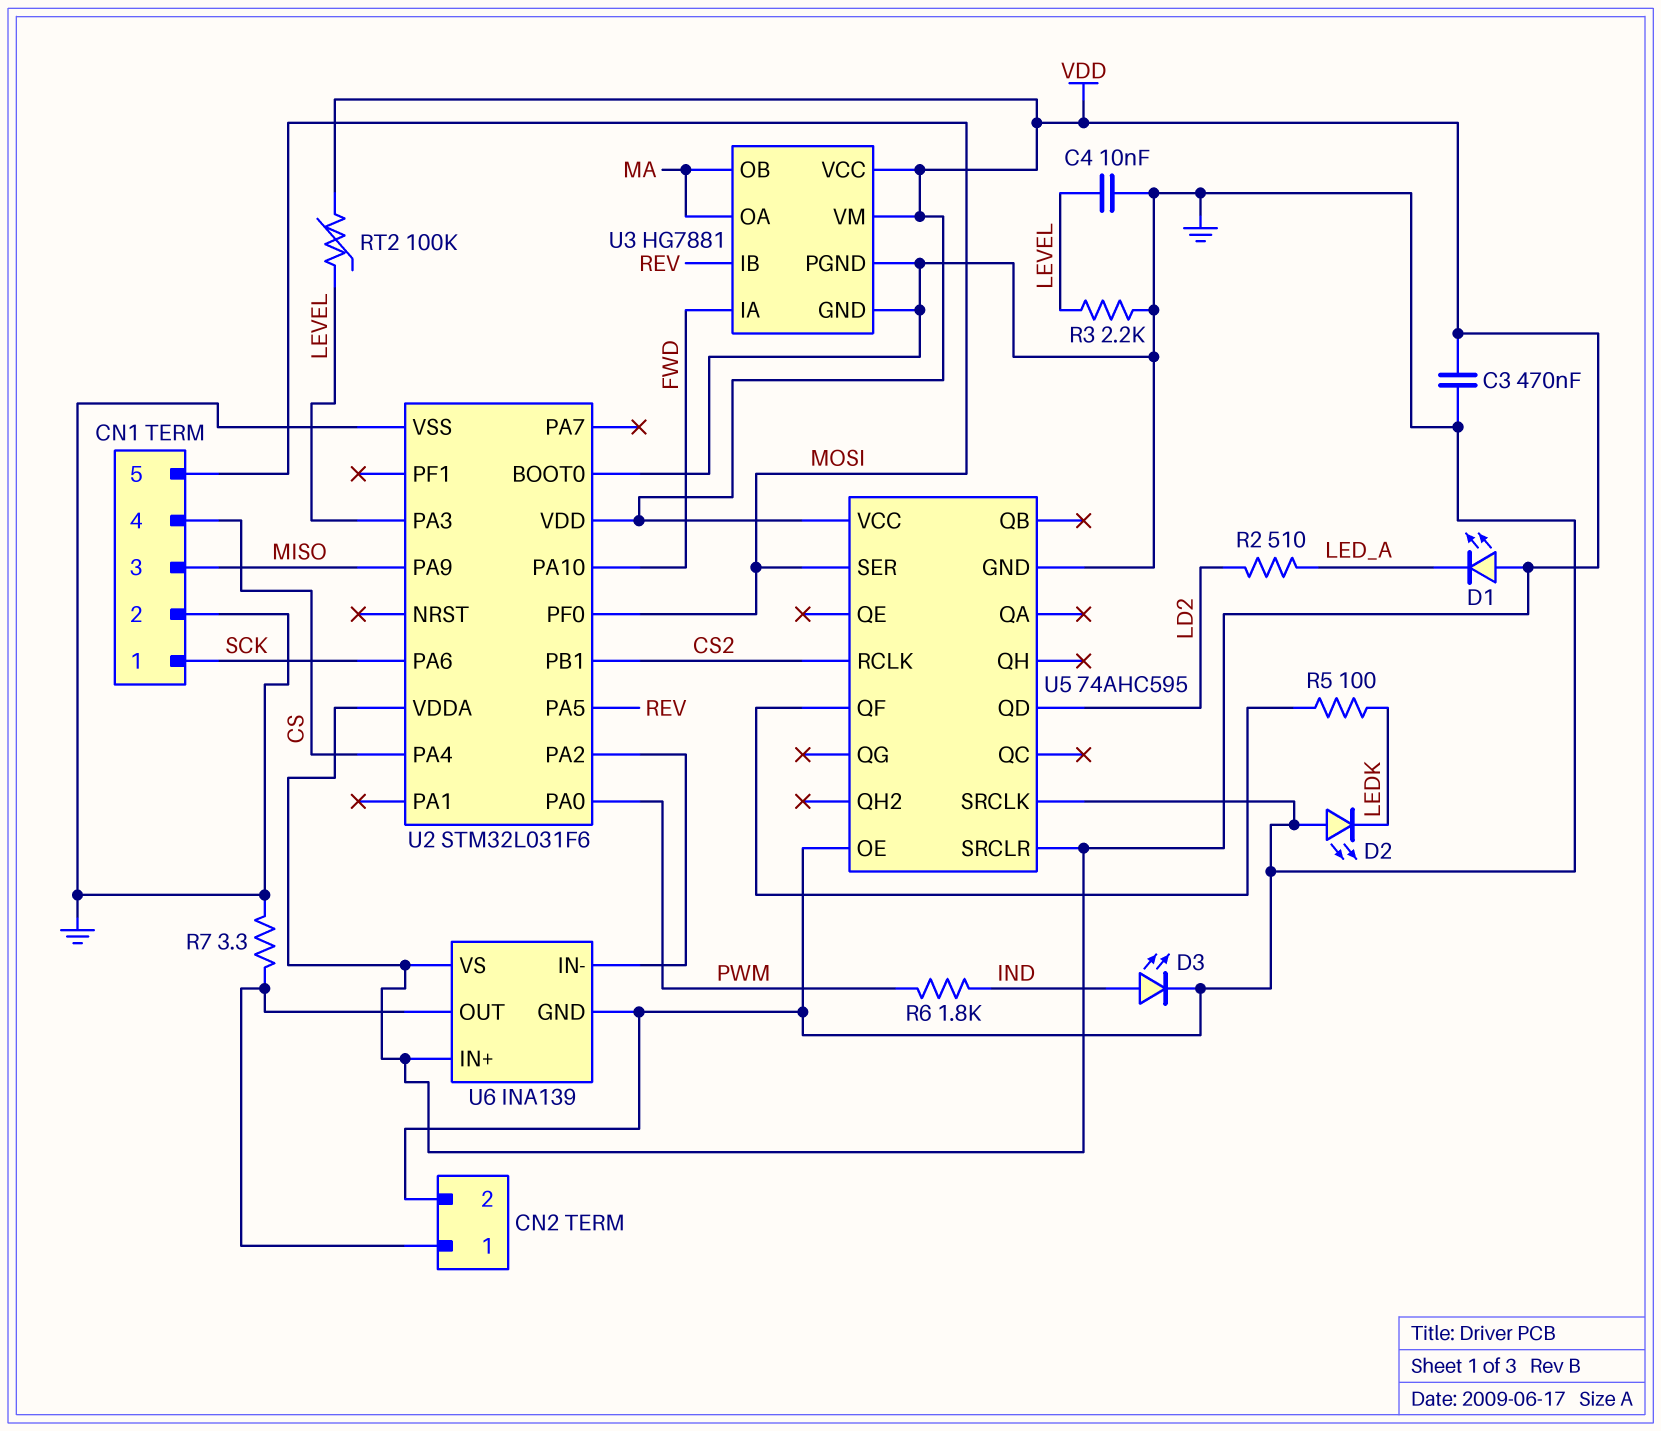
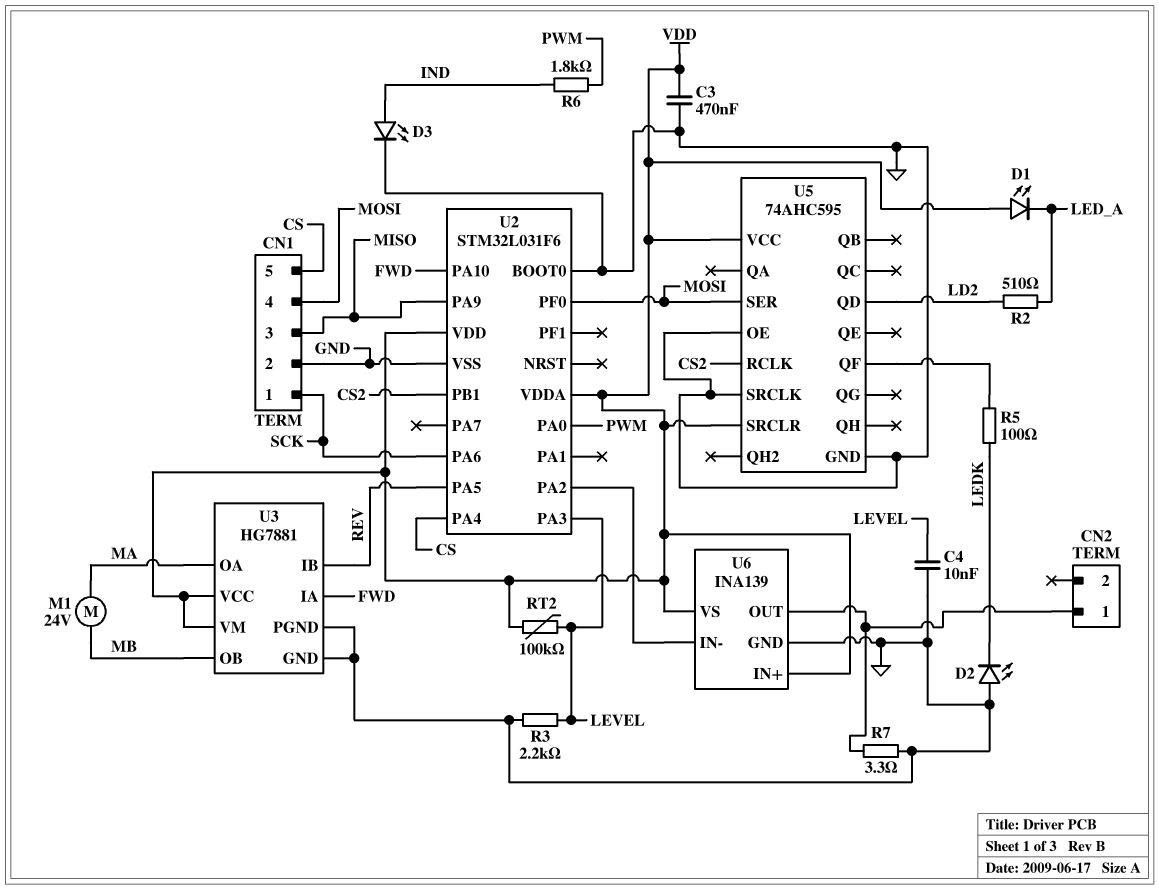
CN1 pin 4: CS -> MOSI
CN1 pin 5: MOSI -> CS
CN2 pin 2: GND -> none
M1: none -> motor 24V (MA, MB)
U3 pin OB: MA -> MB

